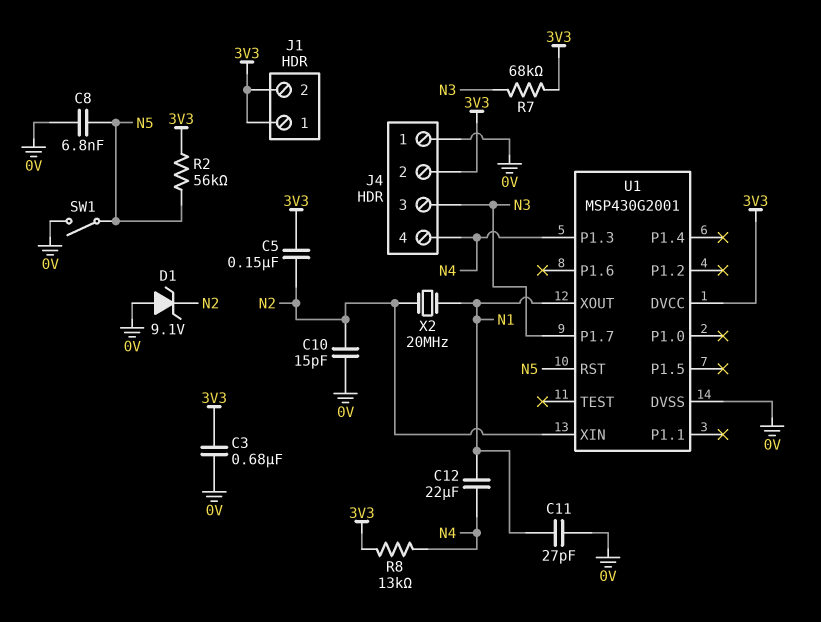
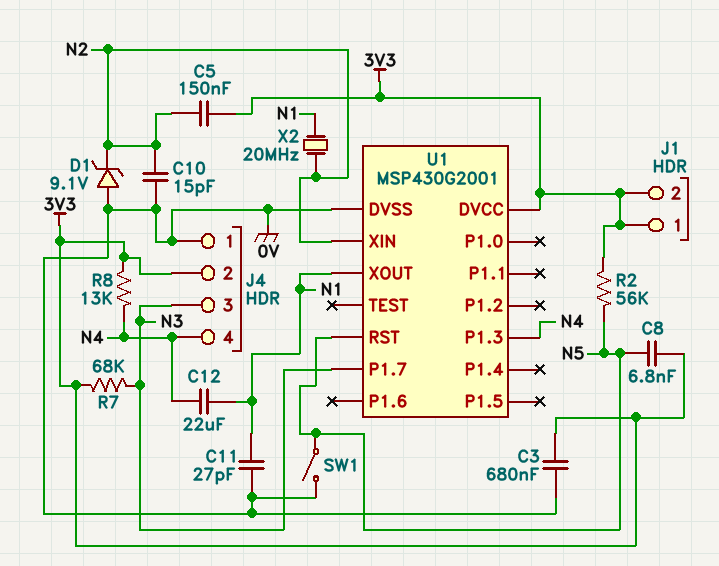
C8: 6.8nF (0V, N5) -> 6.8nF (3V3, N5)

